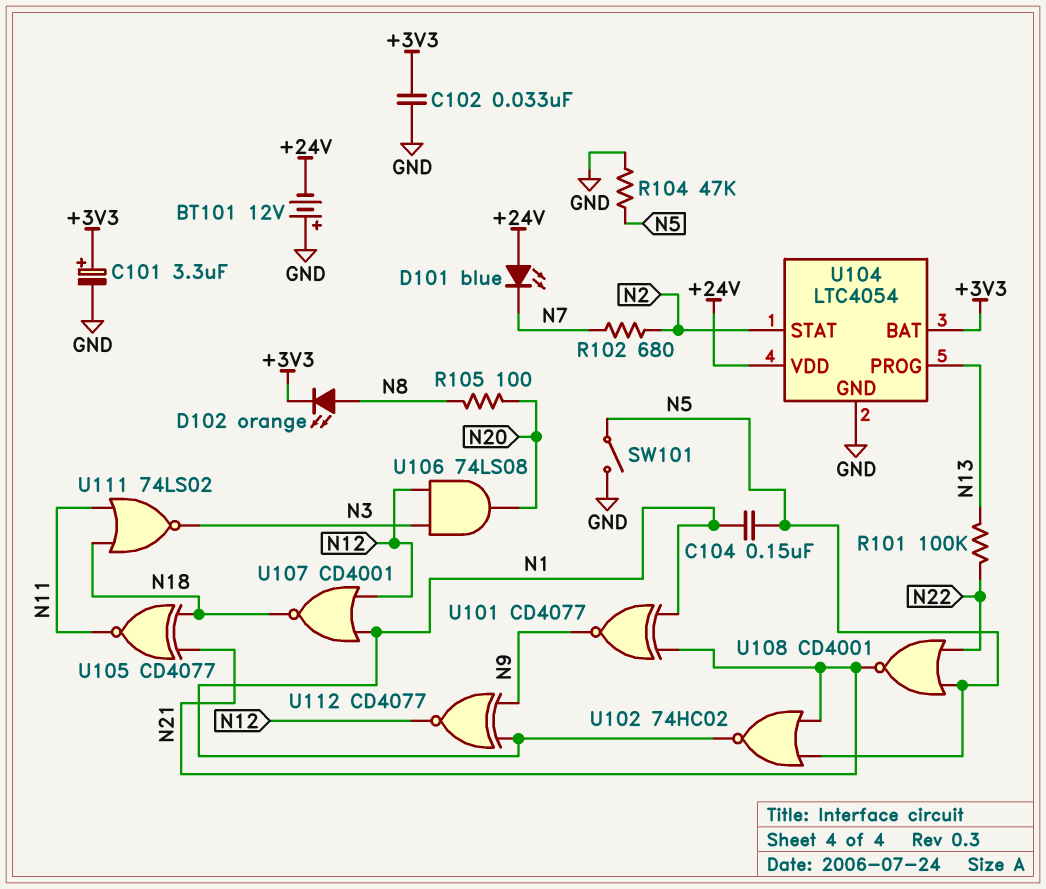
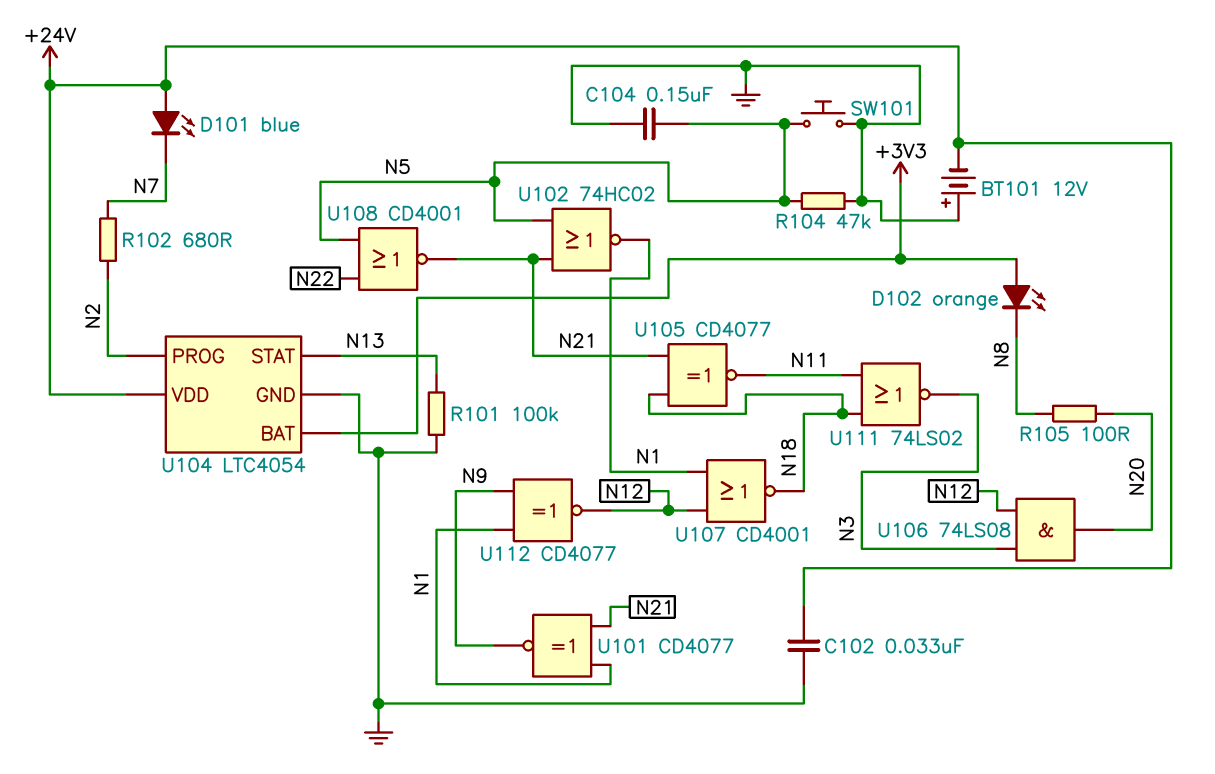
C101: 3.3uF (plus +3V3, minus GND) -> none
C102: 33nF (+3V3, GND) -> 33nF (+24V, GND)
C104: 150nF (N1, N5) -> 150nF (GND, N5)
D102: LED orange (A N8, K +3V3) -> LED orange (A +3V3, K N8)
R101: 100k (N13, N22) -> 100k (GND, N13)
SW101: switch (GND, N5) -> button (GND, N5)
U104 pin PROG: N13 -> N2
U104 pin STAT: N2 -> N13

